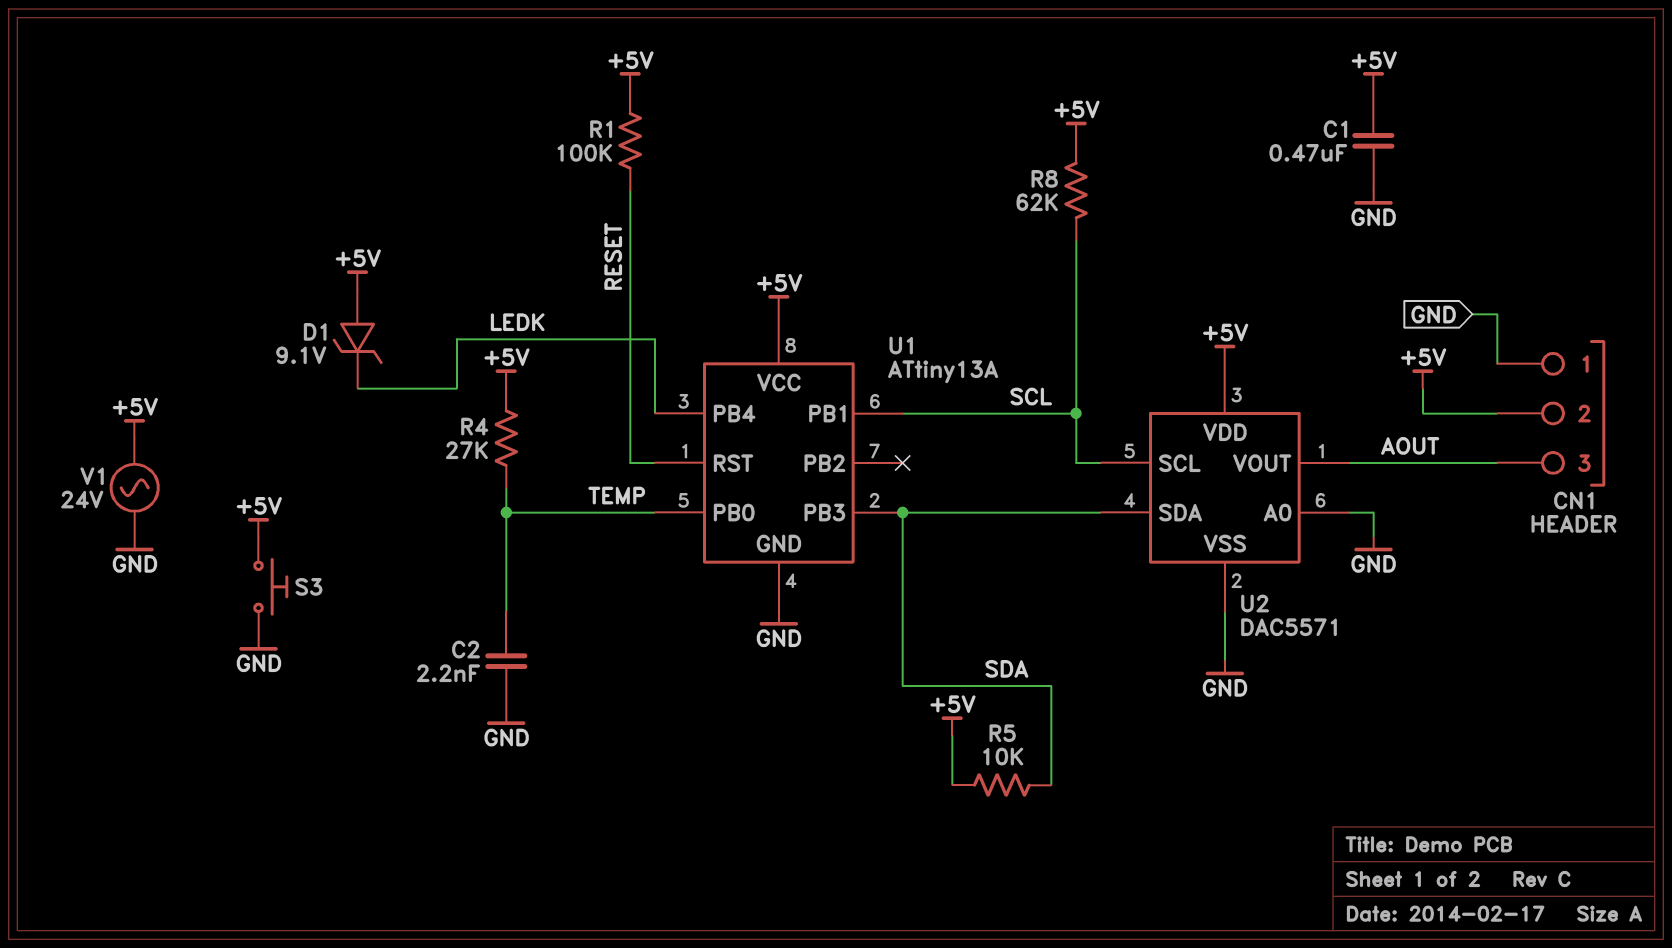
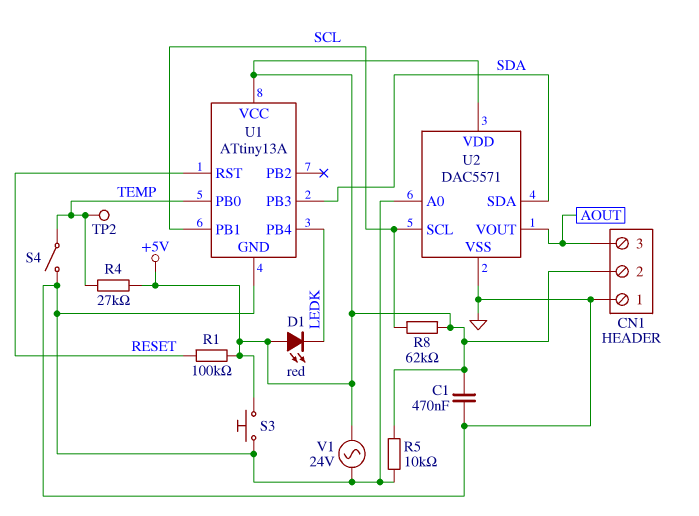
C2: 2.2nF (GND, TEMP) -> none
D1: zener 9.1V (A +5V, K LEDK) -> LED red (A +5V, K LEDK)
R5: 10k (+5V, SDA) -> 10k (+5V, GND)
S4: none -> switch (GND, TEMP)
TP2: none -> test point (TEMP)

